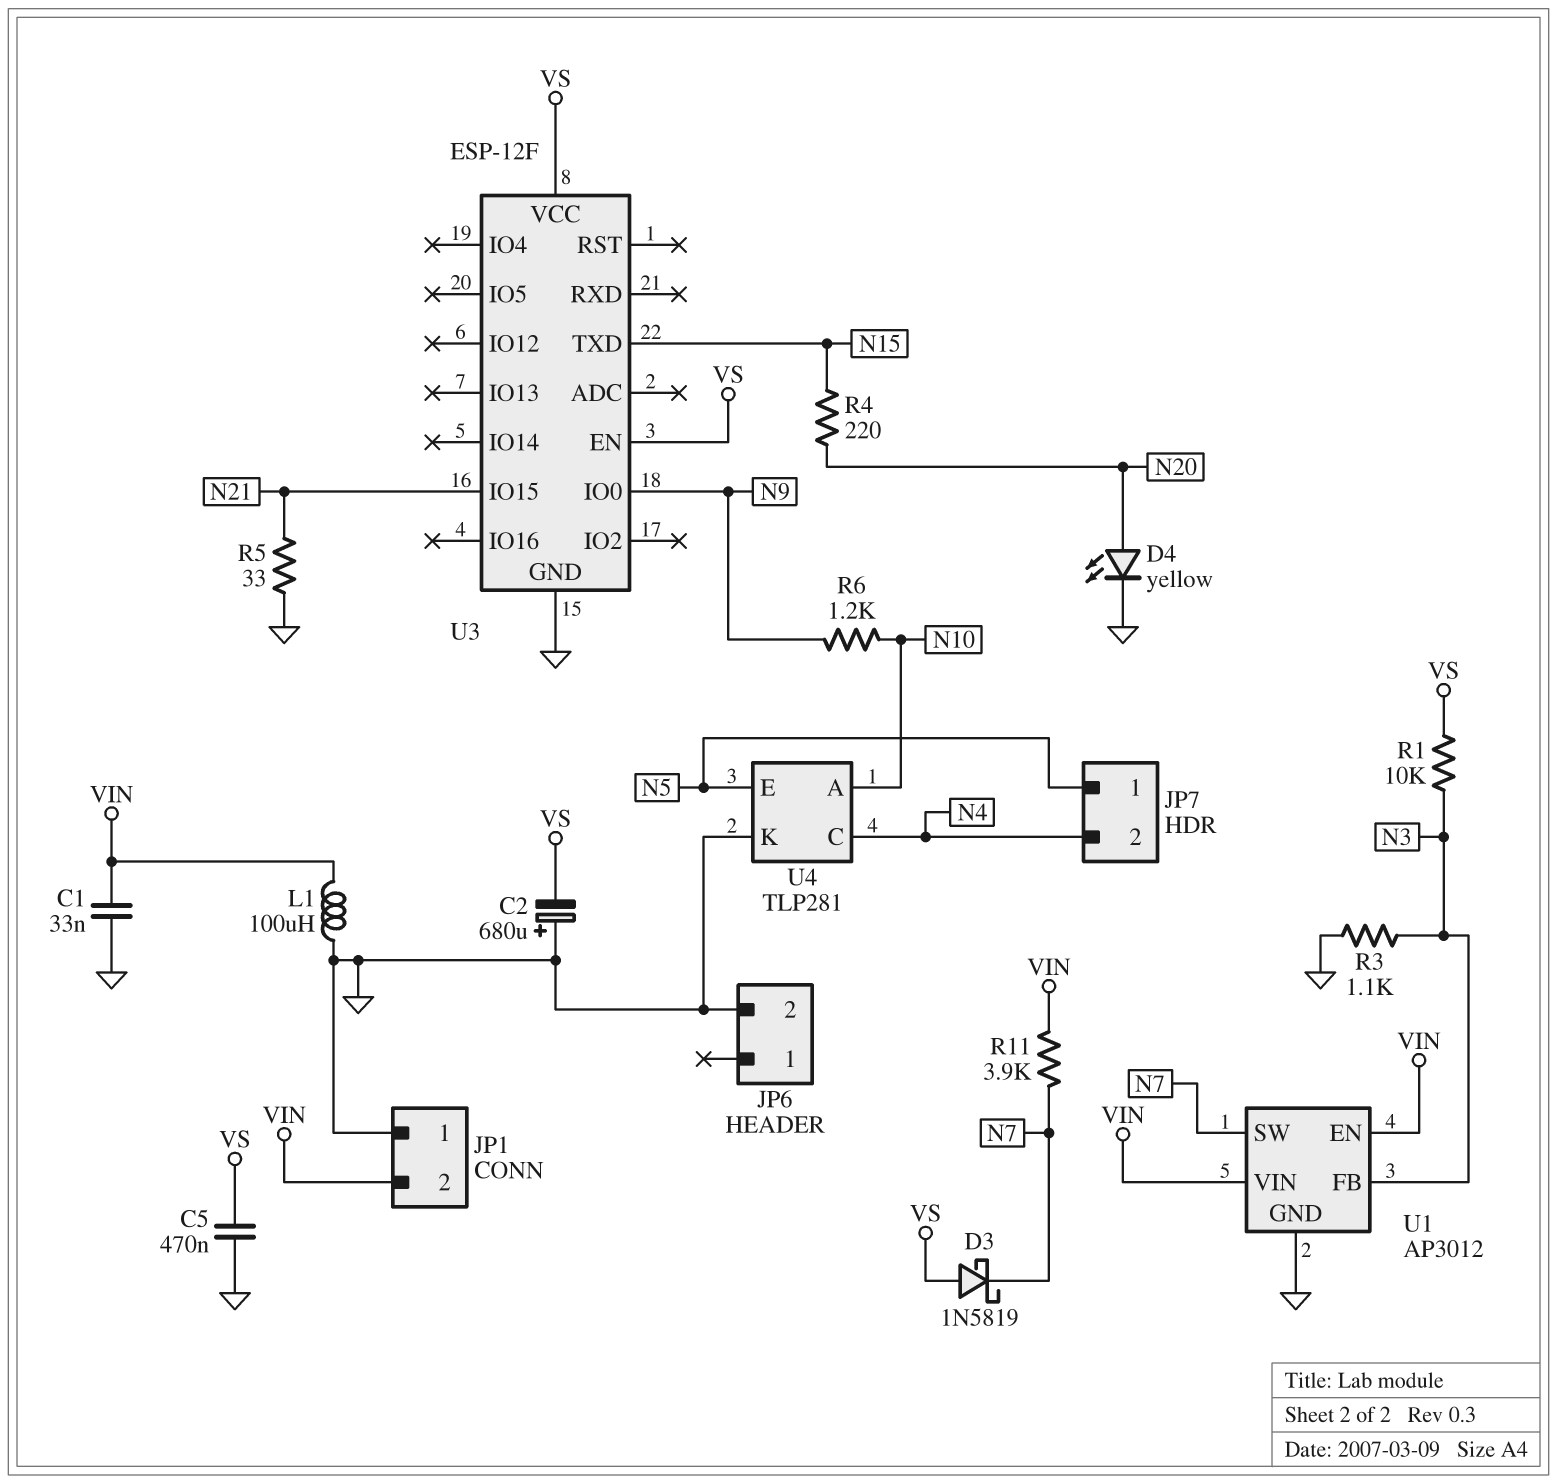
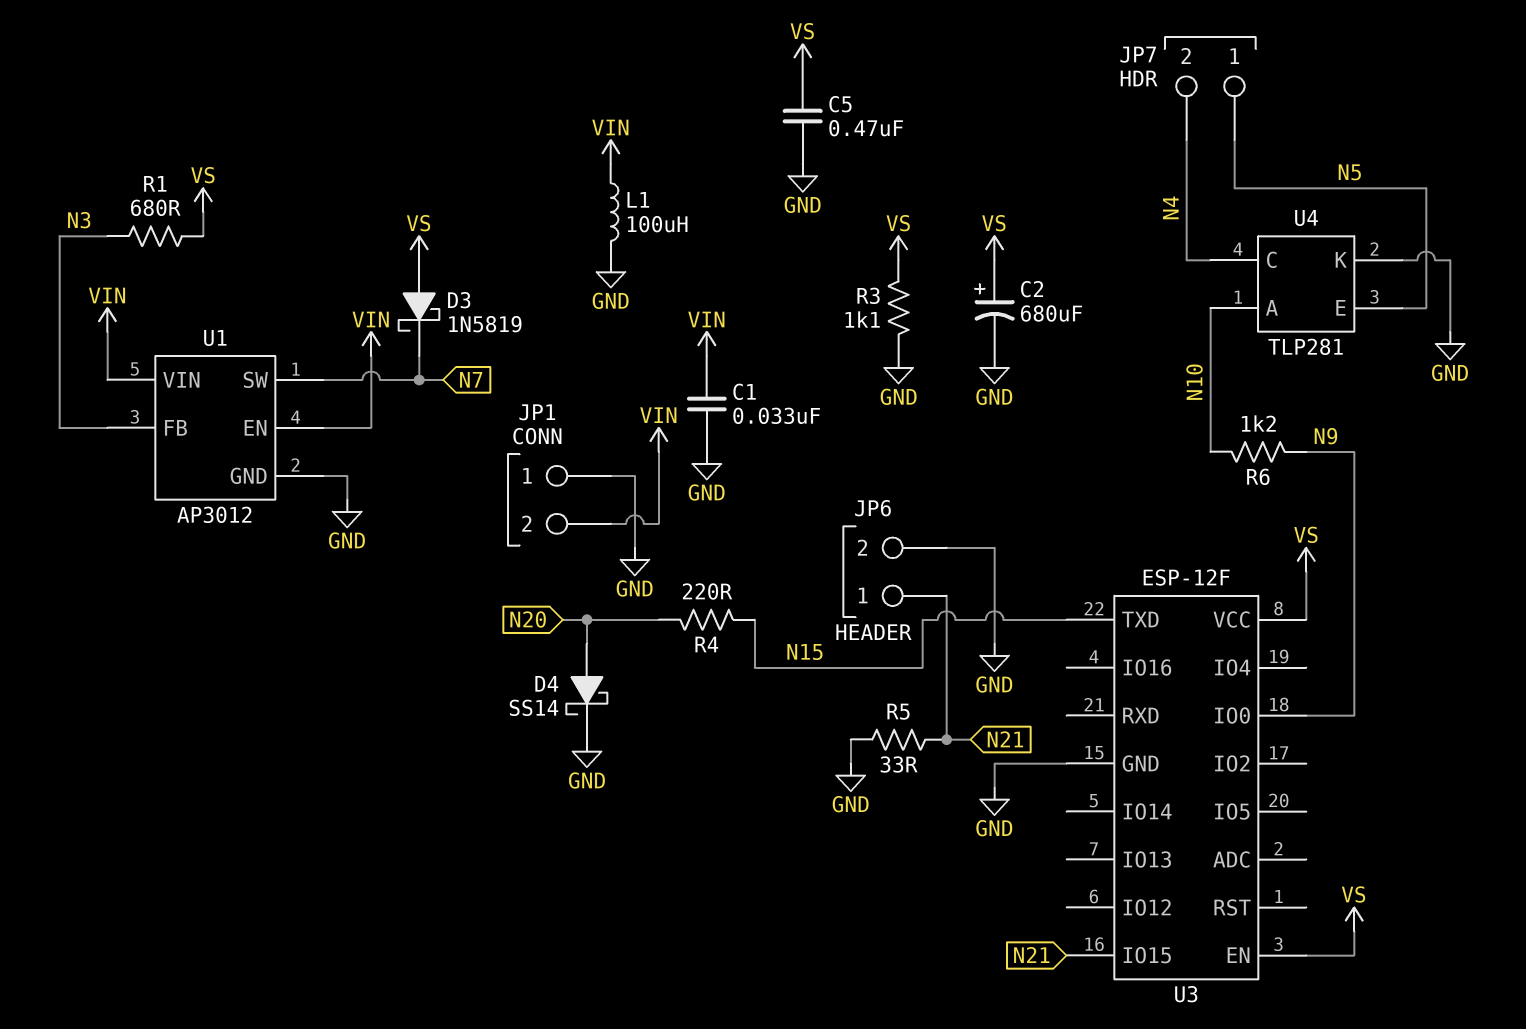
C2: 680uF (plus GND, minus VS) -> 680uF (plus VS, minus GND)
D4: LED yellow (A N20, K GND) -> schottky SS14 (A N20, K GND)
JP6 pin 1: none -> N21
R1: 10k (N3, VS) -> 680 (N3, VS)
R3: 1.1k (GND, N3) -> 1.1k (GND, VS)
R11: 3.9k (N7, VIN) -> none

